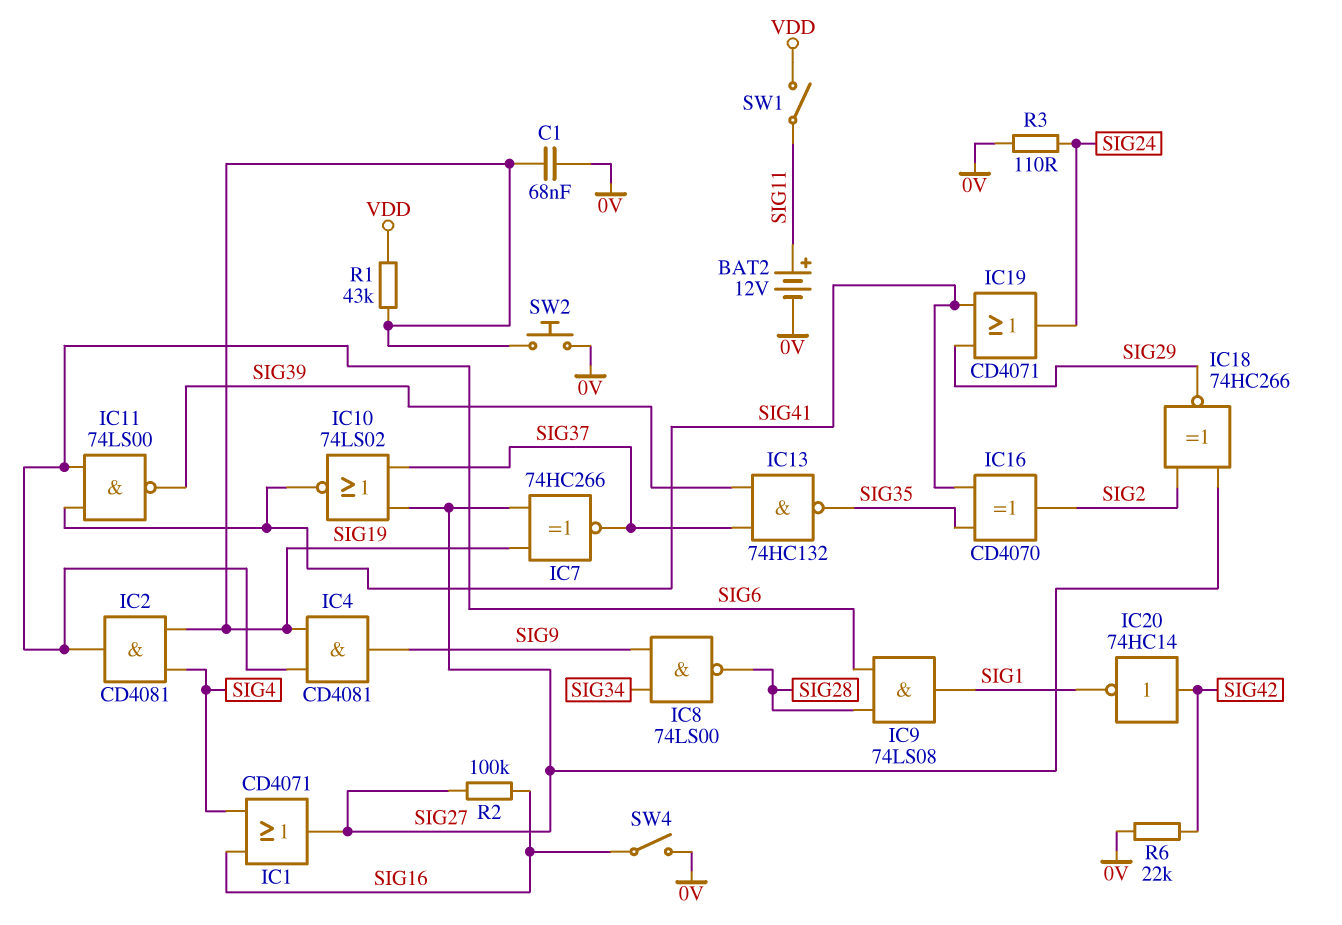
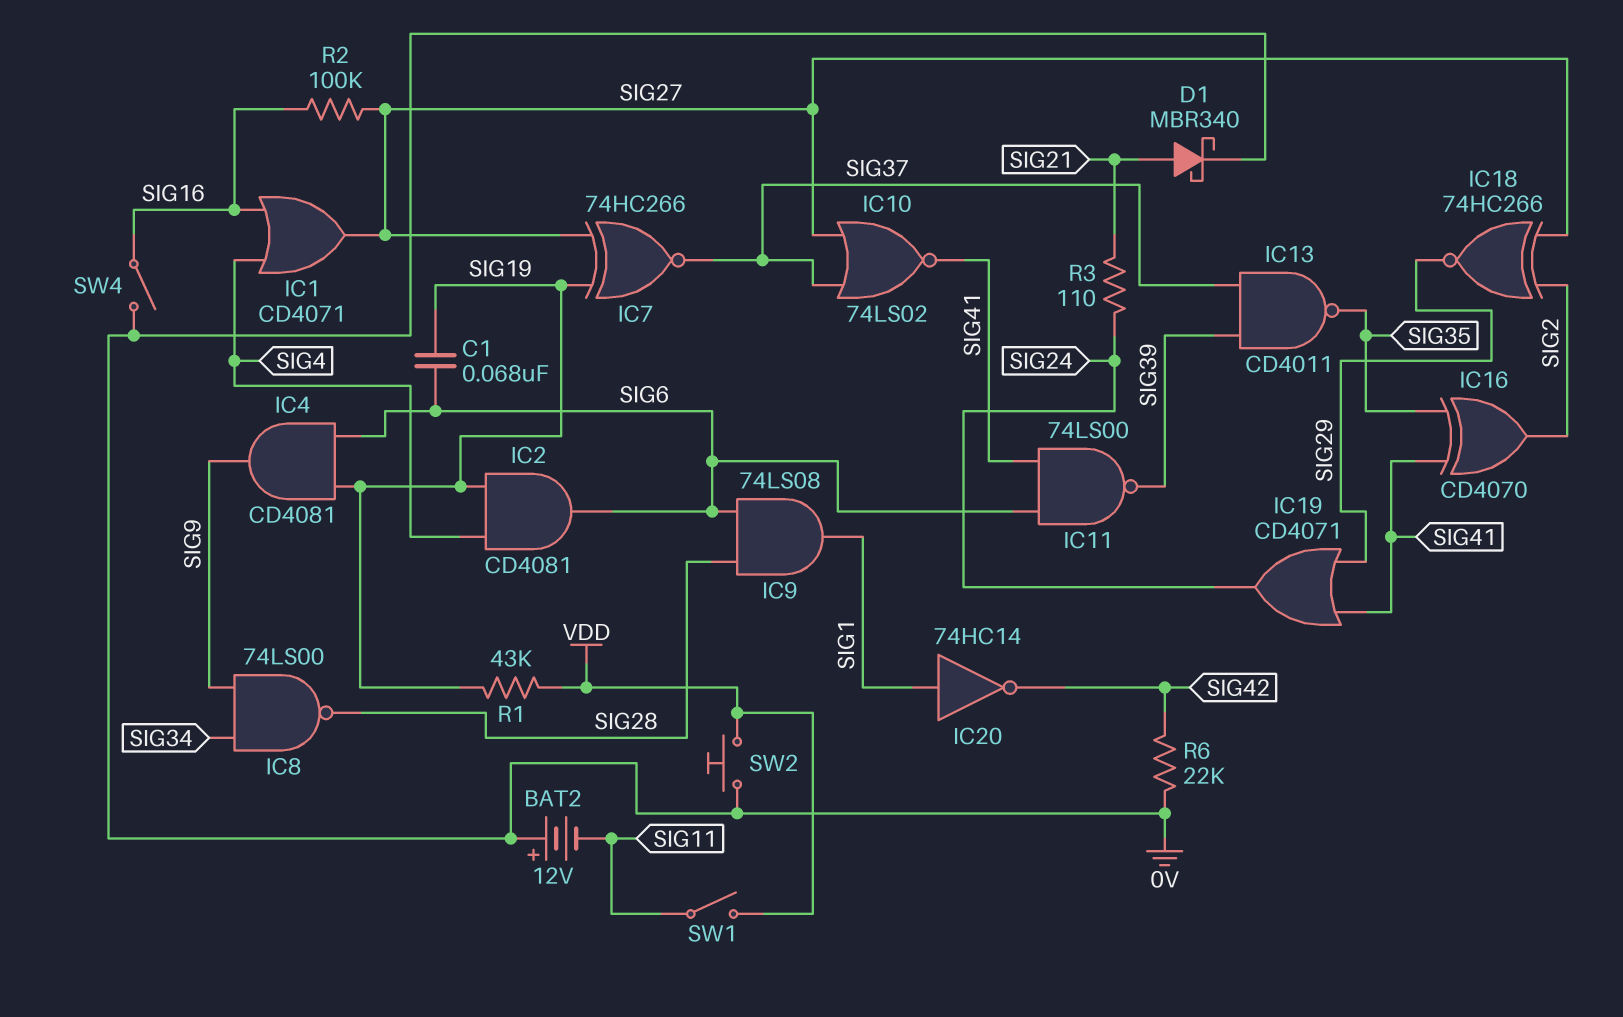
BAT2: 12V (plus SIG11, minus 0V) -> 12V (plus 0V, minus SIG11)
C1: 68nF (0V, SIG19) -> 68nF (SIG6, SIG19)
D1: none -> schottky MBR340 (A SIG21, K 0V)
IC13: NAND 74HC132 (in SIG37, in SIG39, out SIG35) -> NAND CD4011 (in SIG37, in SIG39, out SIG35)
IC20: NOT 74HC14 (in SIG42, out SIG1) -> NOT 74HC14 (in SIG1, out SIG42)
R3: 110 (0V, SIG24) -> 110 (SIG21, SIG24)
SW2: button (0V, SIG19) -> button (0V, VDD)

